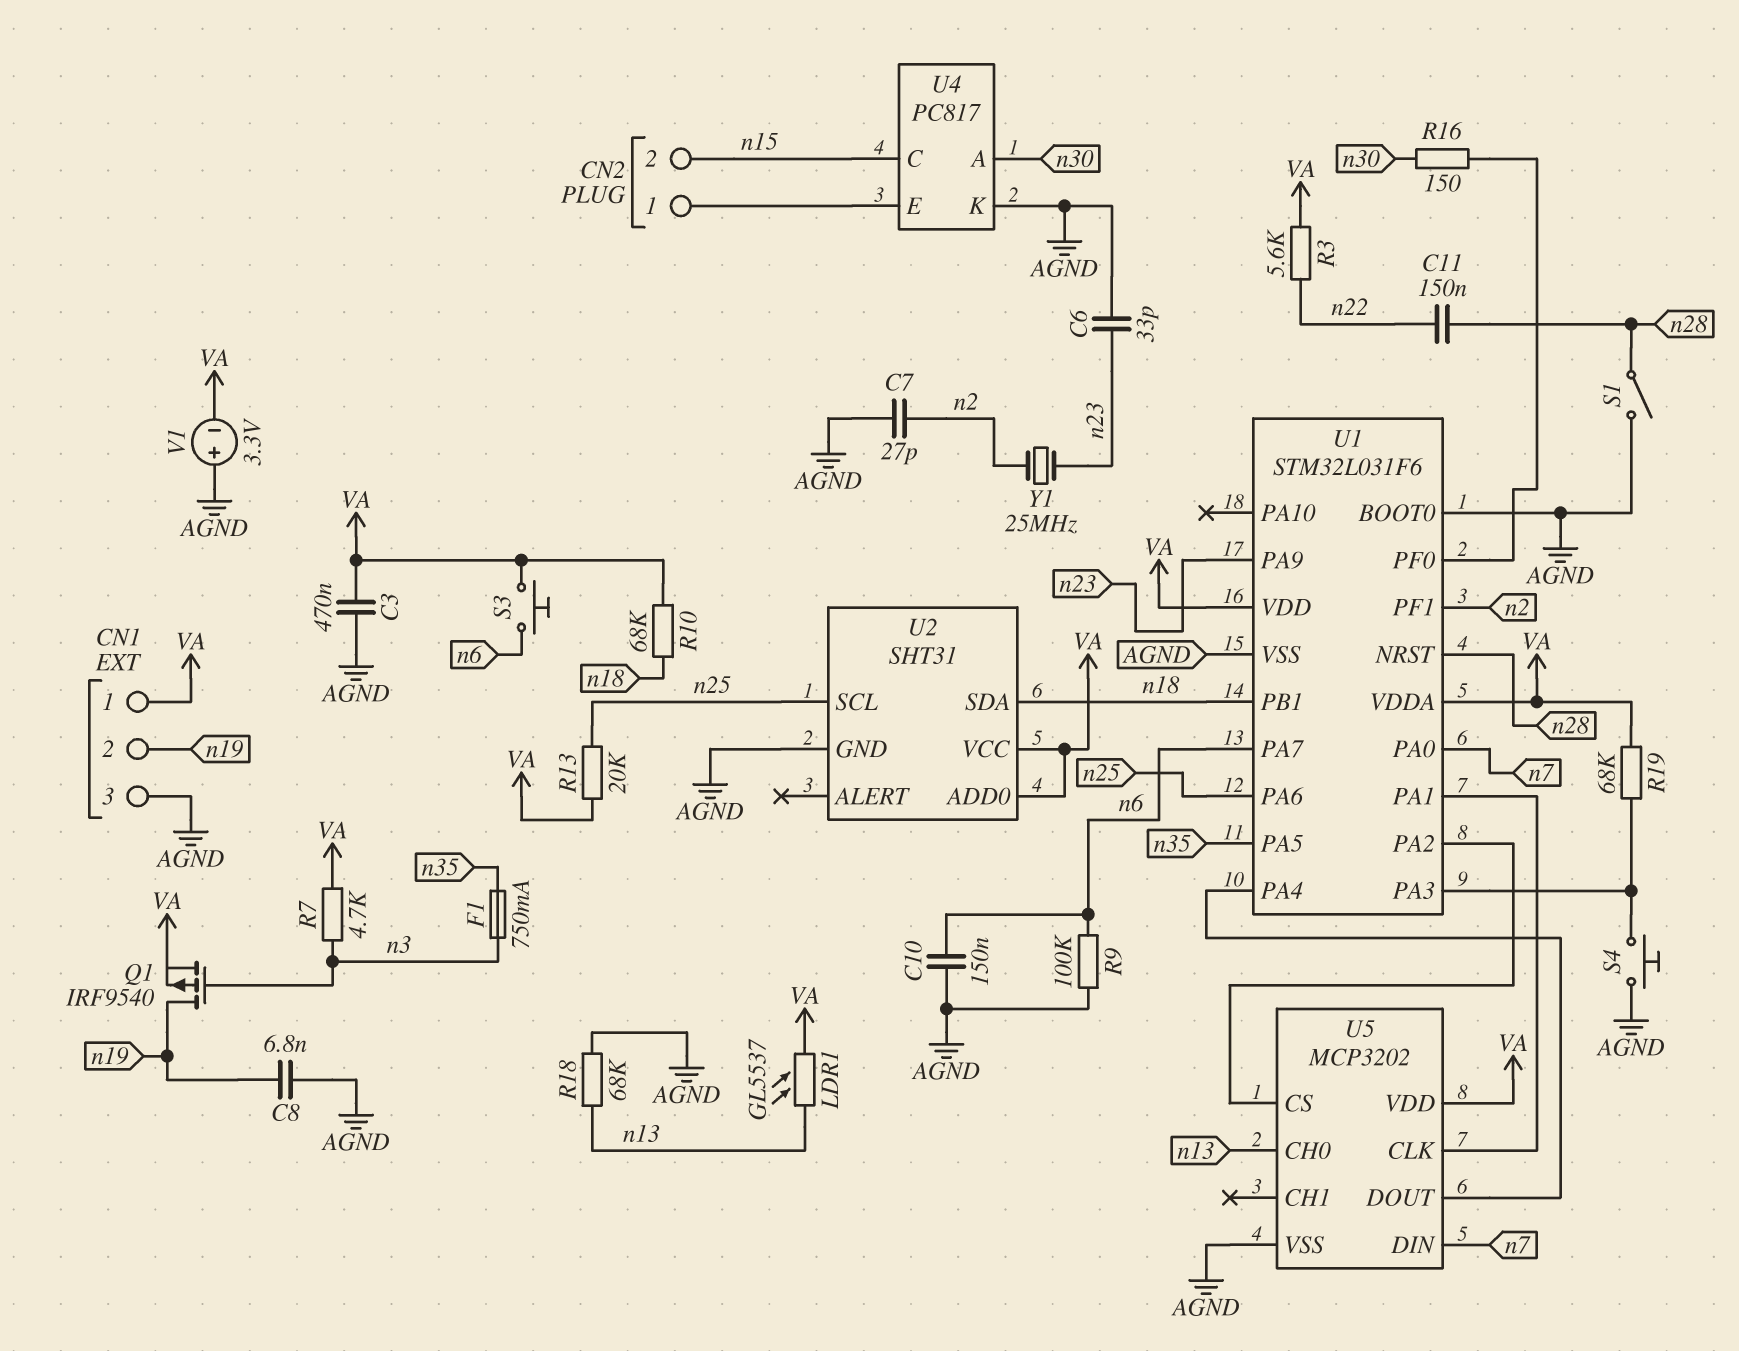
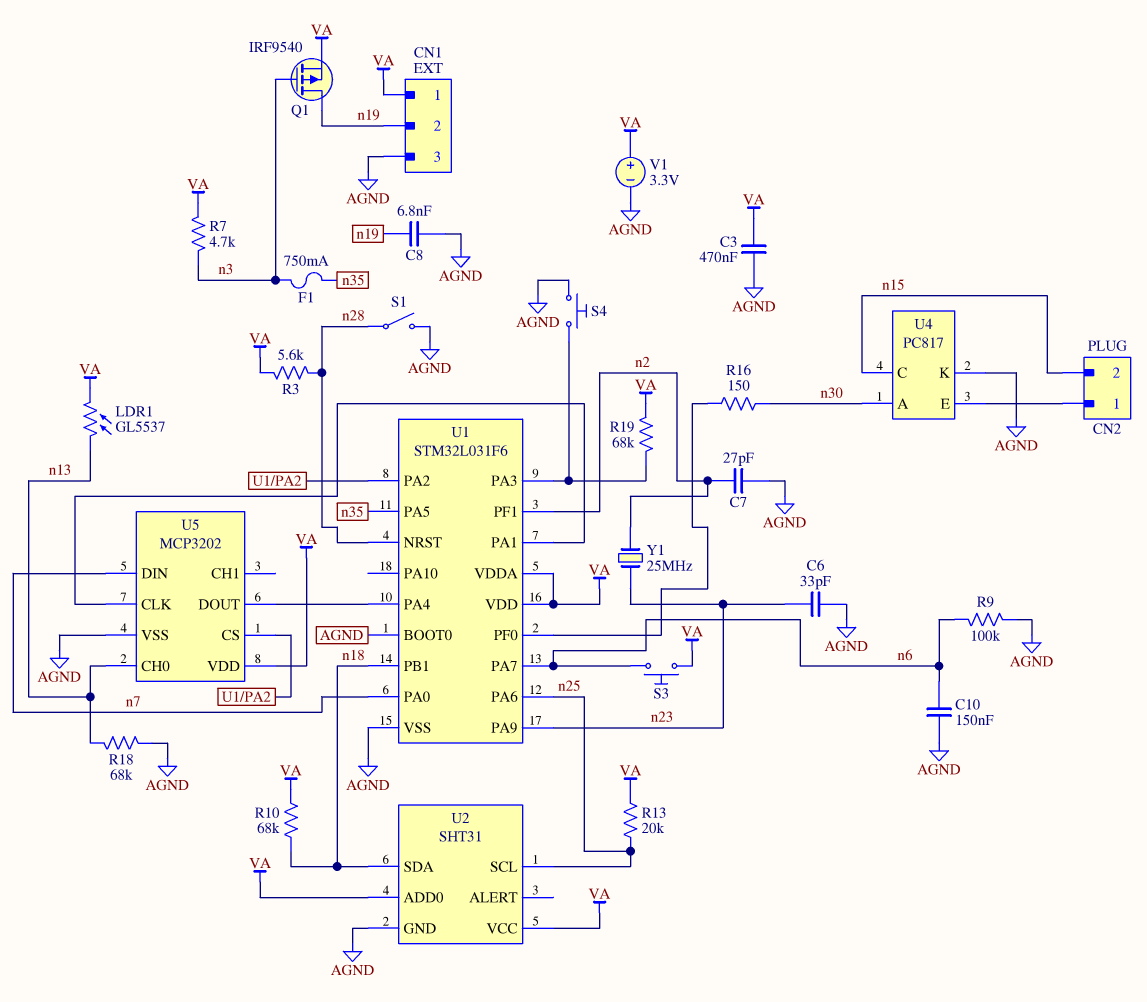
C11: 150nF (n22, n28) -> none
R3: 5.6k (VA, n22) -> 5.6k (VA, n28)
V1: 3.3V (plus AGND, minus VA) -> 3.3V (plus VA, minus AGND)

